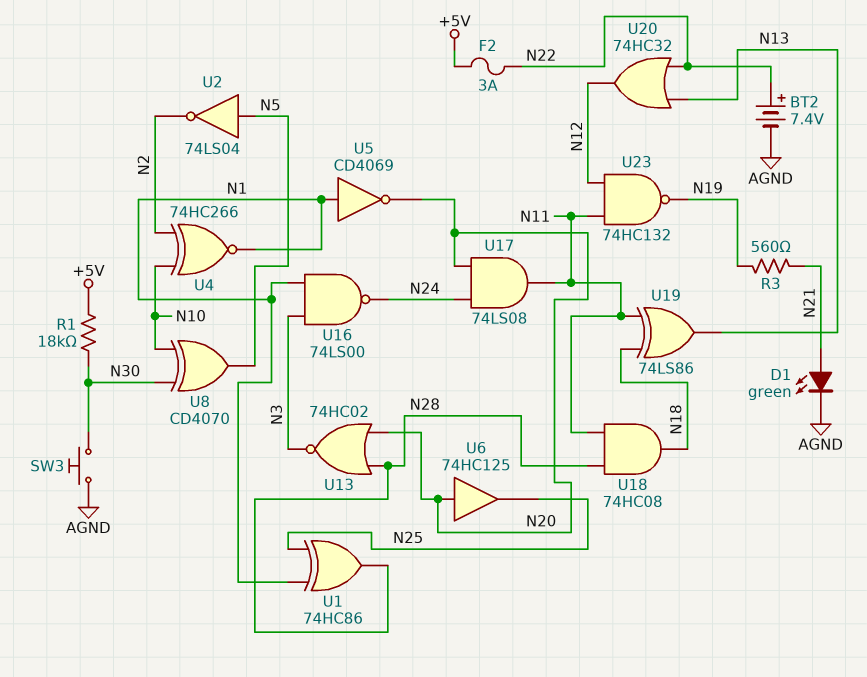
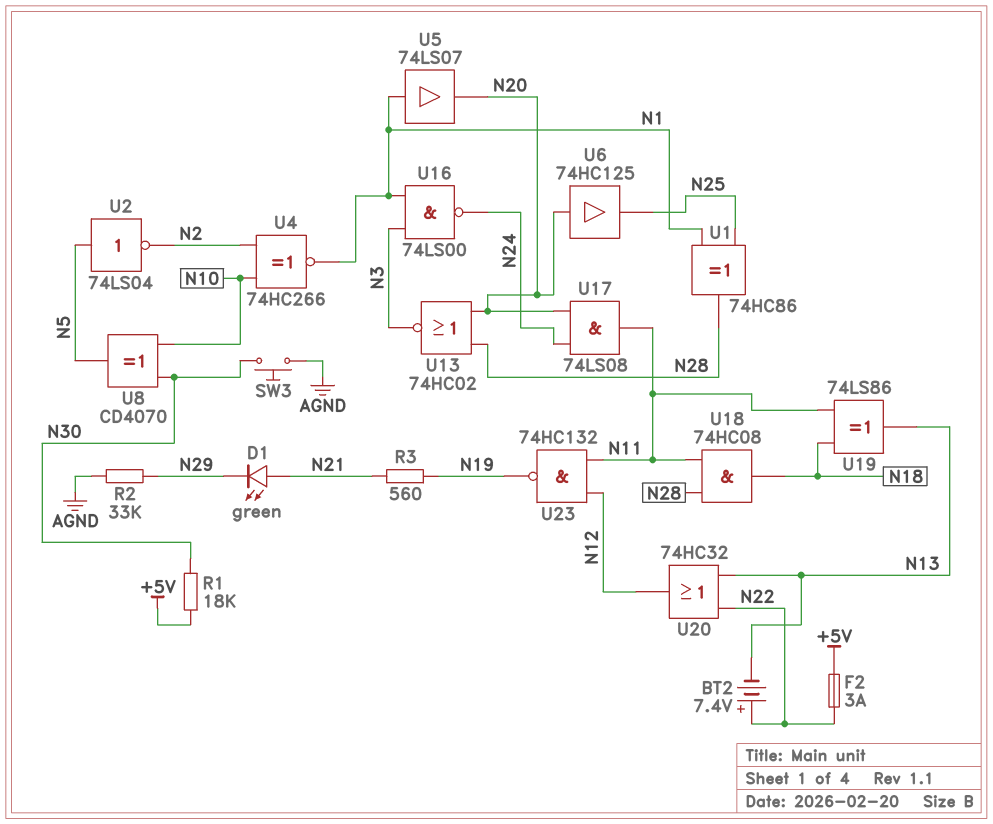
BT2: 7.4V (plus N22, minus AGND) -> 7.4V (plus N22, minus N13)
D1: LED green (A N21, K AGND) -> LED green (A N21, K N29)
R2: none -> 33k (AGND, N29)
U5: NOT CD4069 (in N1, out N20) -> buffer 74LS07 (in N1, out N20)

